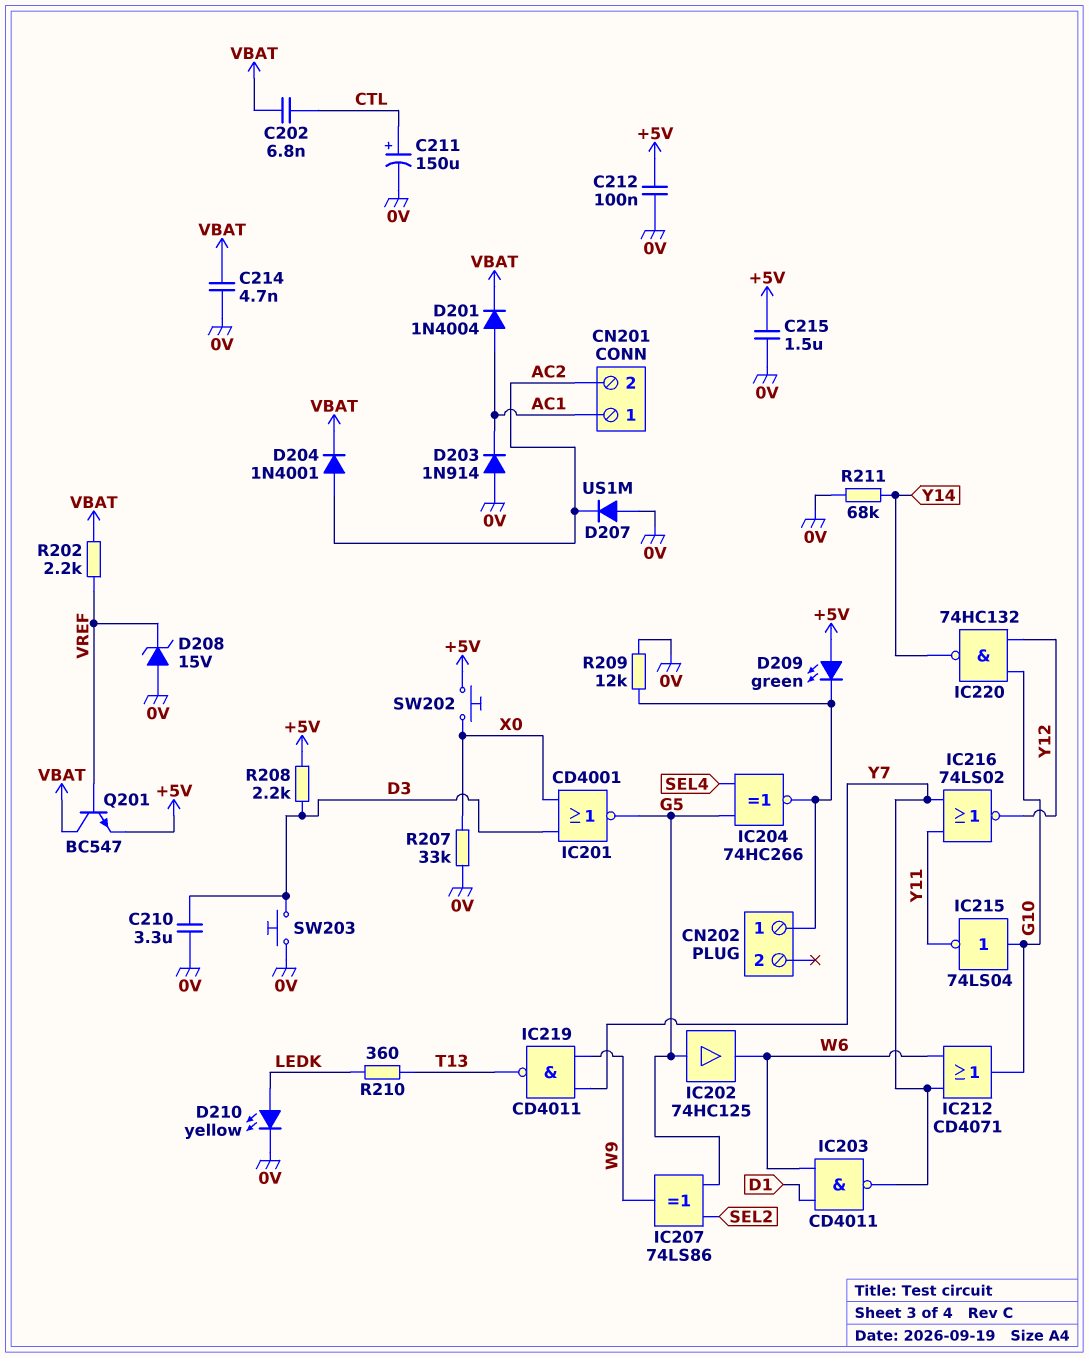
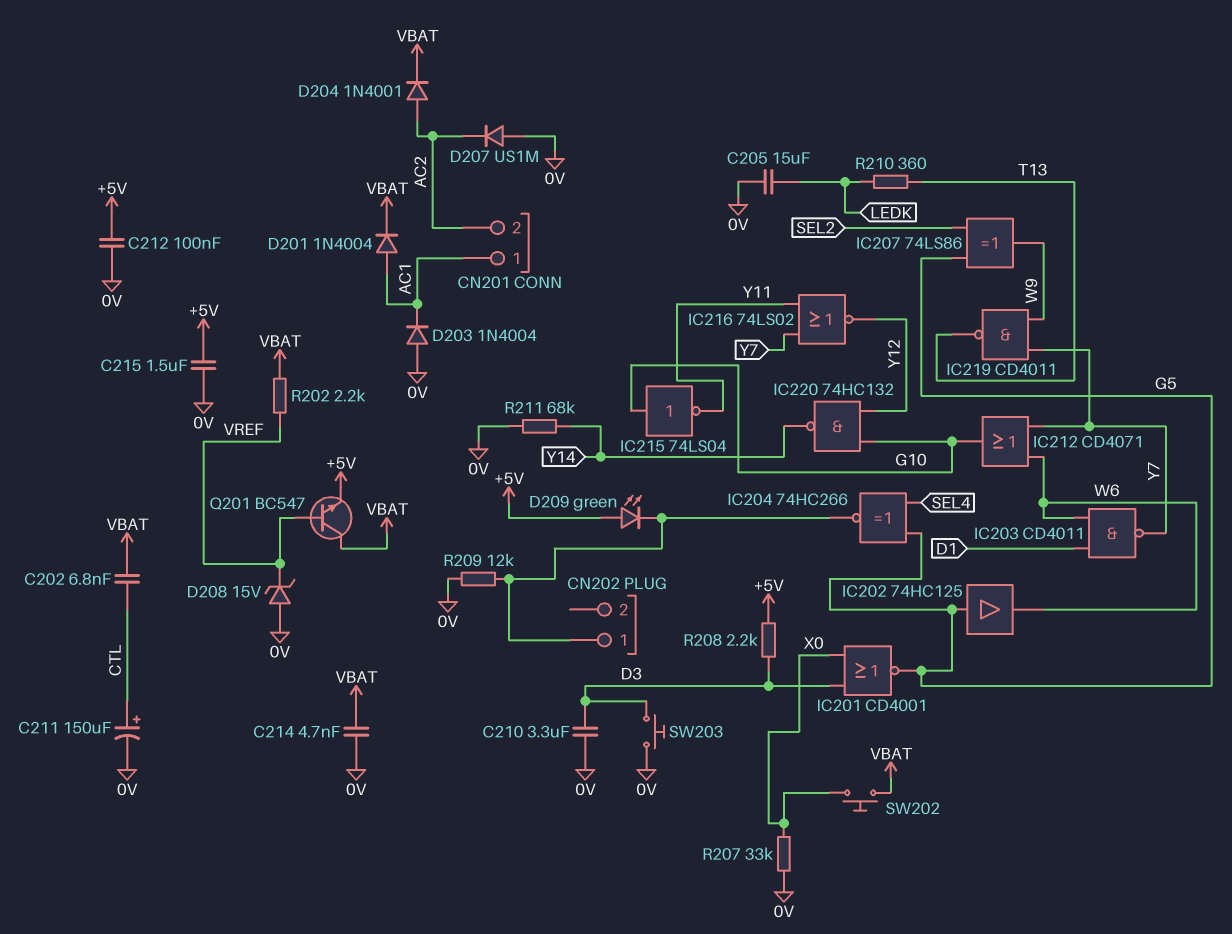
C205: none -> 15uF (0V, LEDK)
D203: diode 1N914 (A 0V, K AC1) -> diode 1N4004 (A 0V, K AC1)
D210: LED yellow (A LEDK, K 0V) -> none
SW202: button (+5V, X0) -> button (VBAT, X0)

